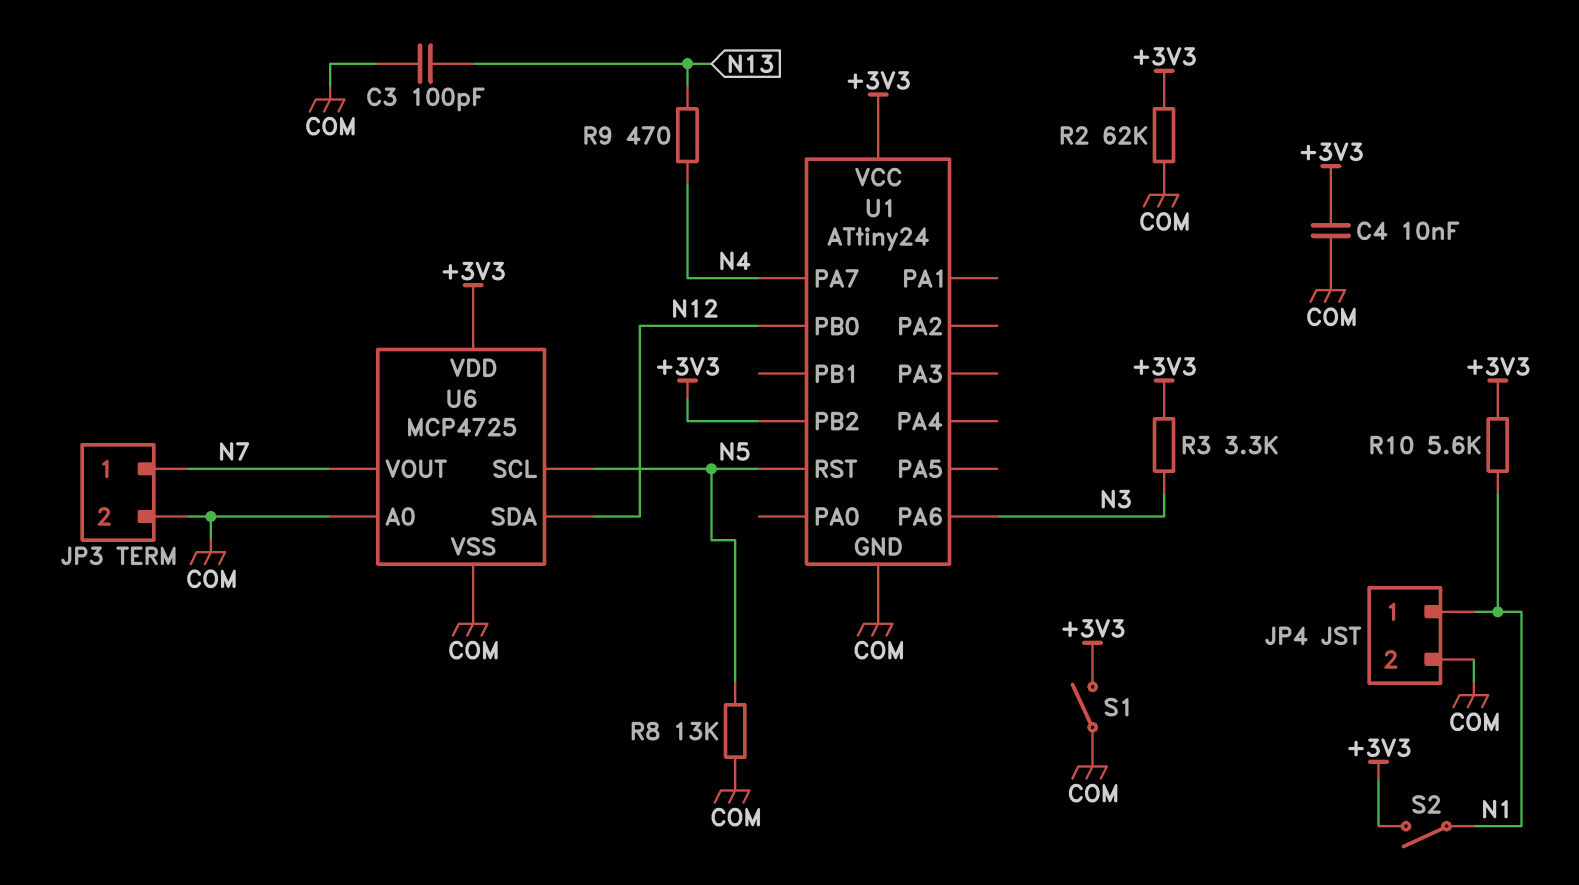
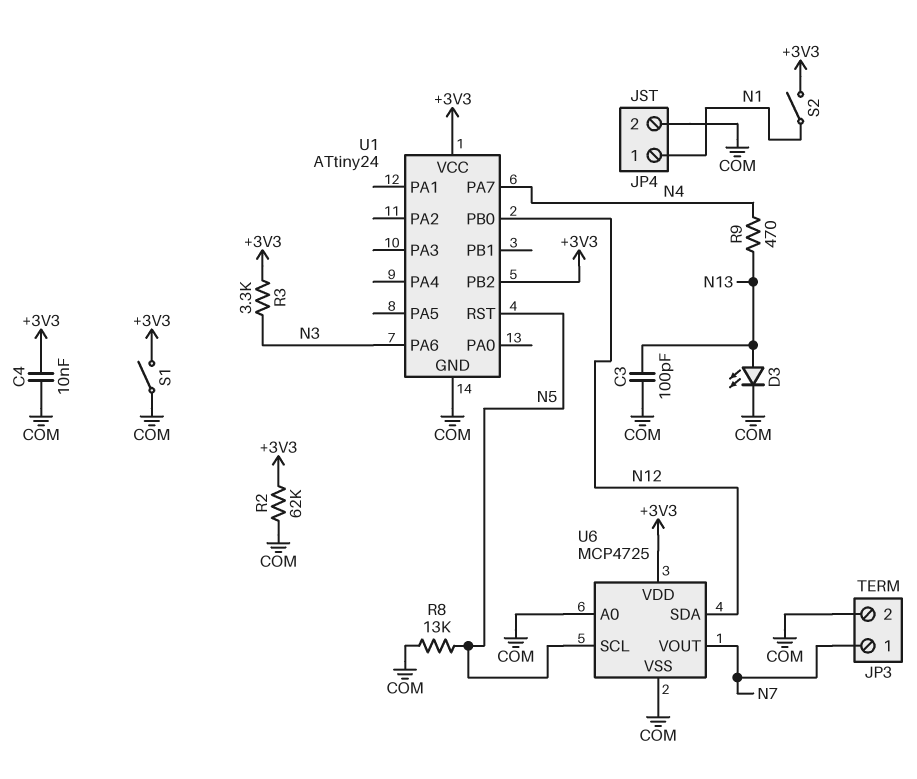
D3: none -> LED (A N13, K COM)
R10: 5.6k (+3V3, N1) -> none

